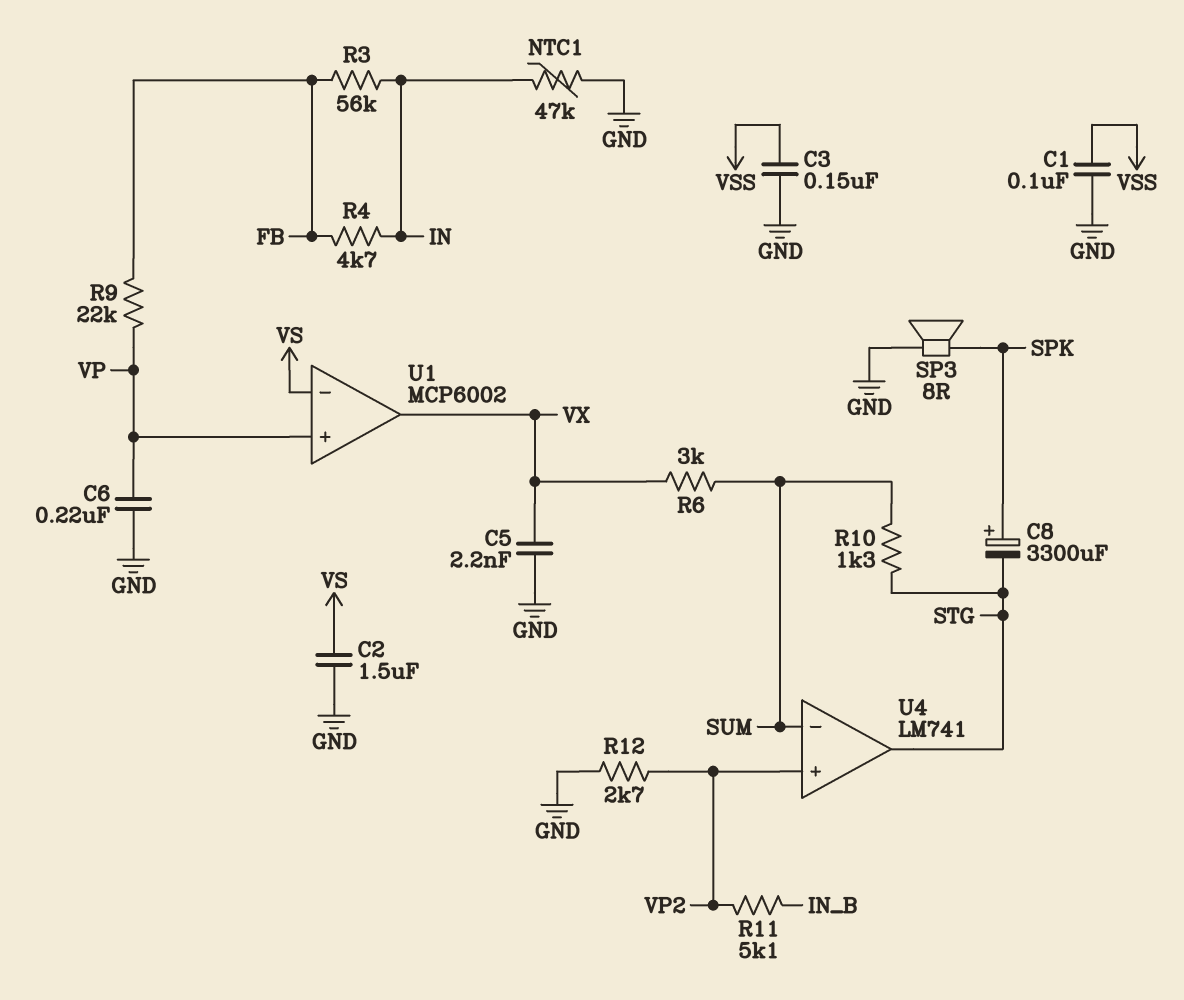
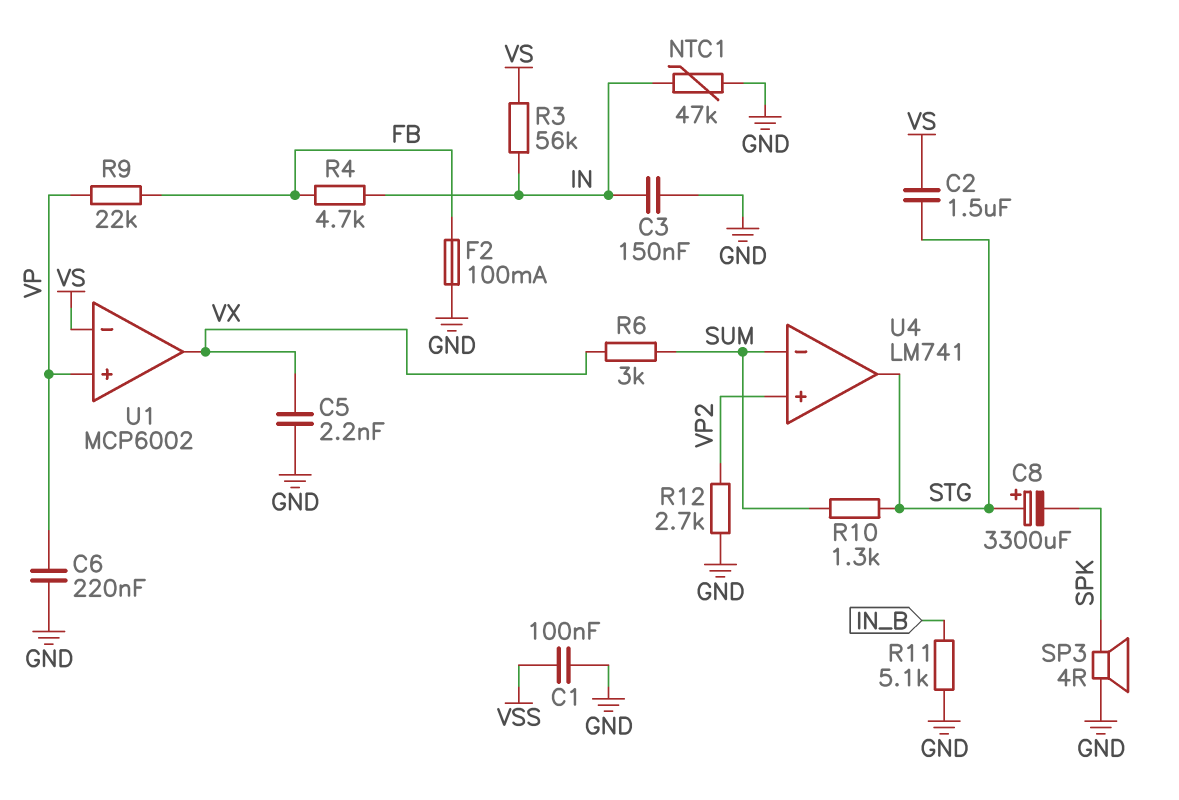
C2: 1.5uF (GND, VS) -> 1.5uF (STG, VS)
C3: 150nF (GND, VSS) -> 150nF (GND, IN)
C8: 3300uF (plus SPK, minus STG) -> 3300uF (plus STG, minus SPK)
F2: none -> 100mA (FB, GND)
R3: 56k (FB, IN) -> 56k (IN, VS)
R11: 5.1k (IN_B, VP2) -> 5.1k (GND, IN_B)
SP3: speaker 8R (GND, SPK) -> speaker 4R (GND, SPK)

